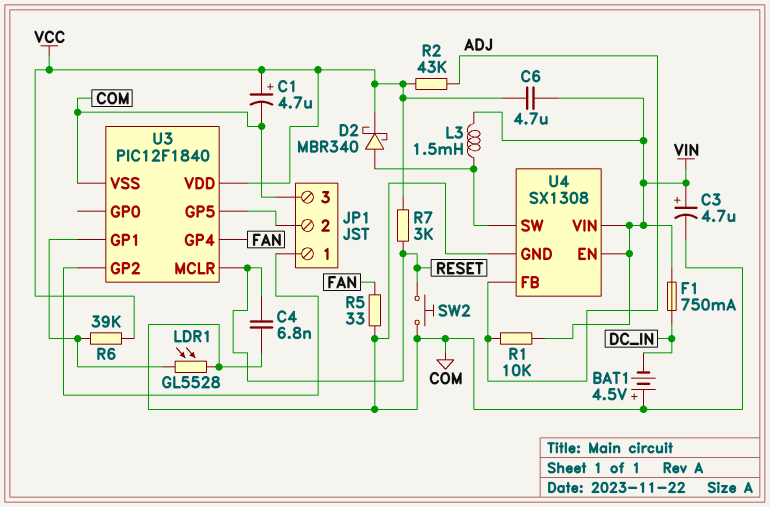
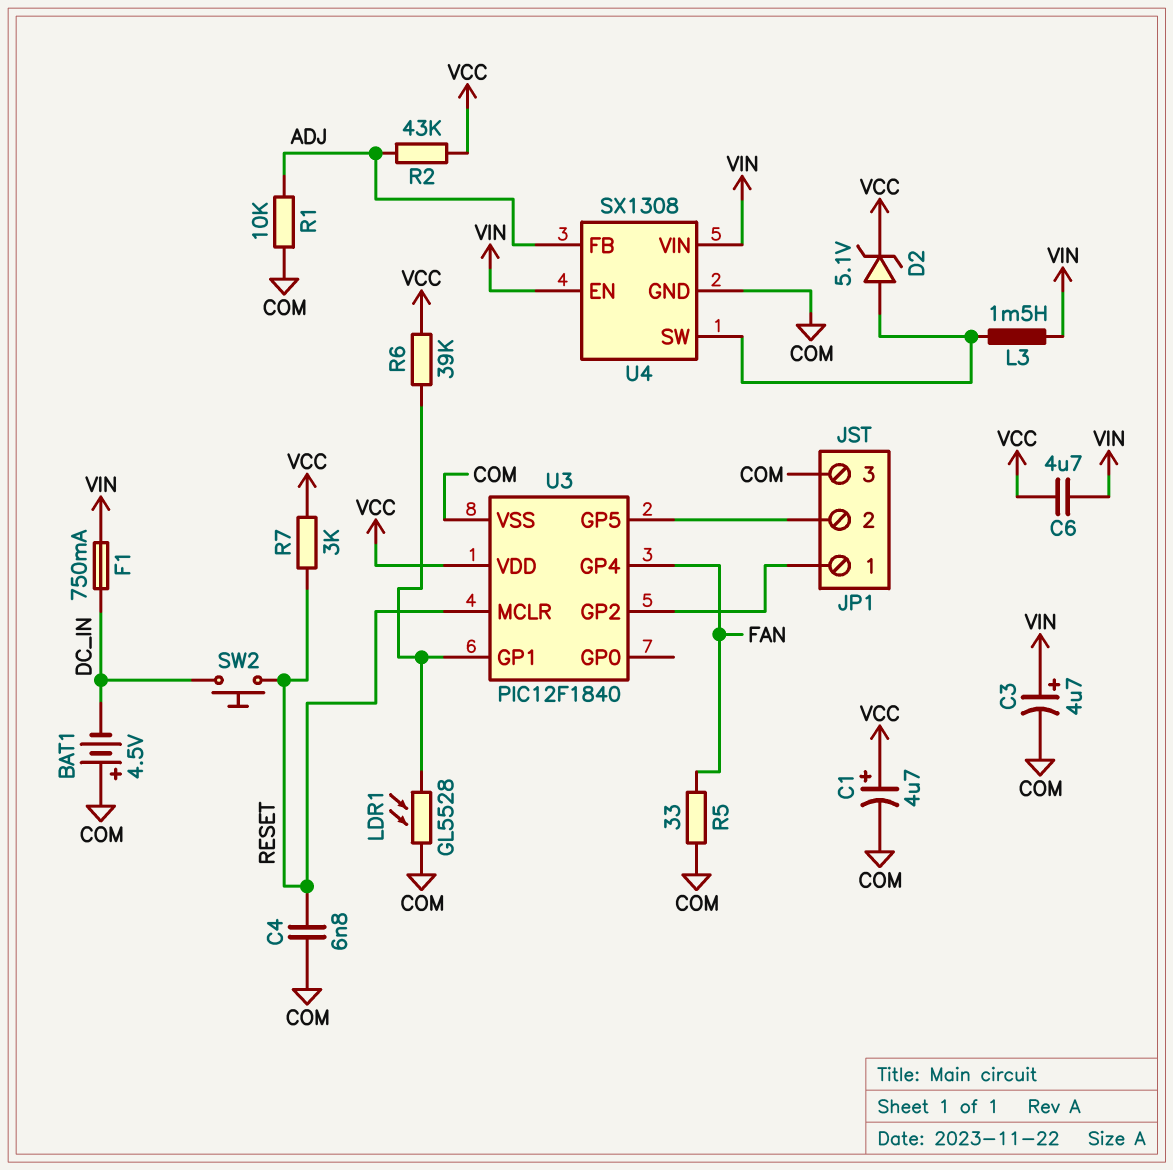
D2: schottky MBR340 (A U4/SW, K VCC) -> zener 5.1V (A U4/SW, K VCC)
R1: 10k (ADJ, VIN) -> 10k (ADJ, COM)
SW2: button (COM, RESET) -> button (DC_IN, RESET)

